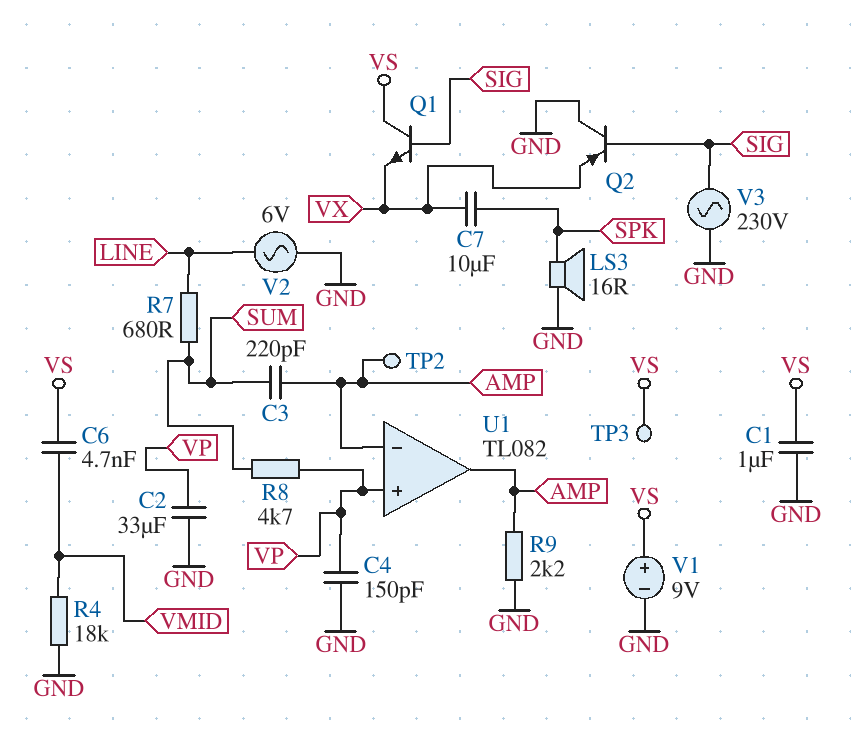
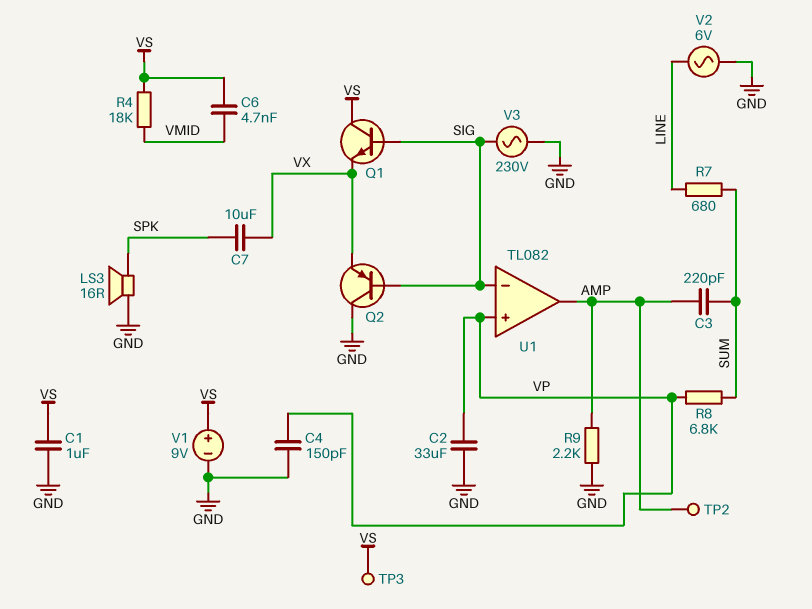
R4: 18k (GND, VMID) -> 18k (VMID, VS)
R8: 4.7k (SUM, VP) -> 6.8k (SUM, VP)
U1 pin in-: AMP -> SIG

